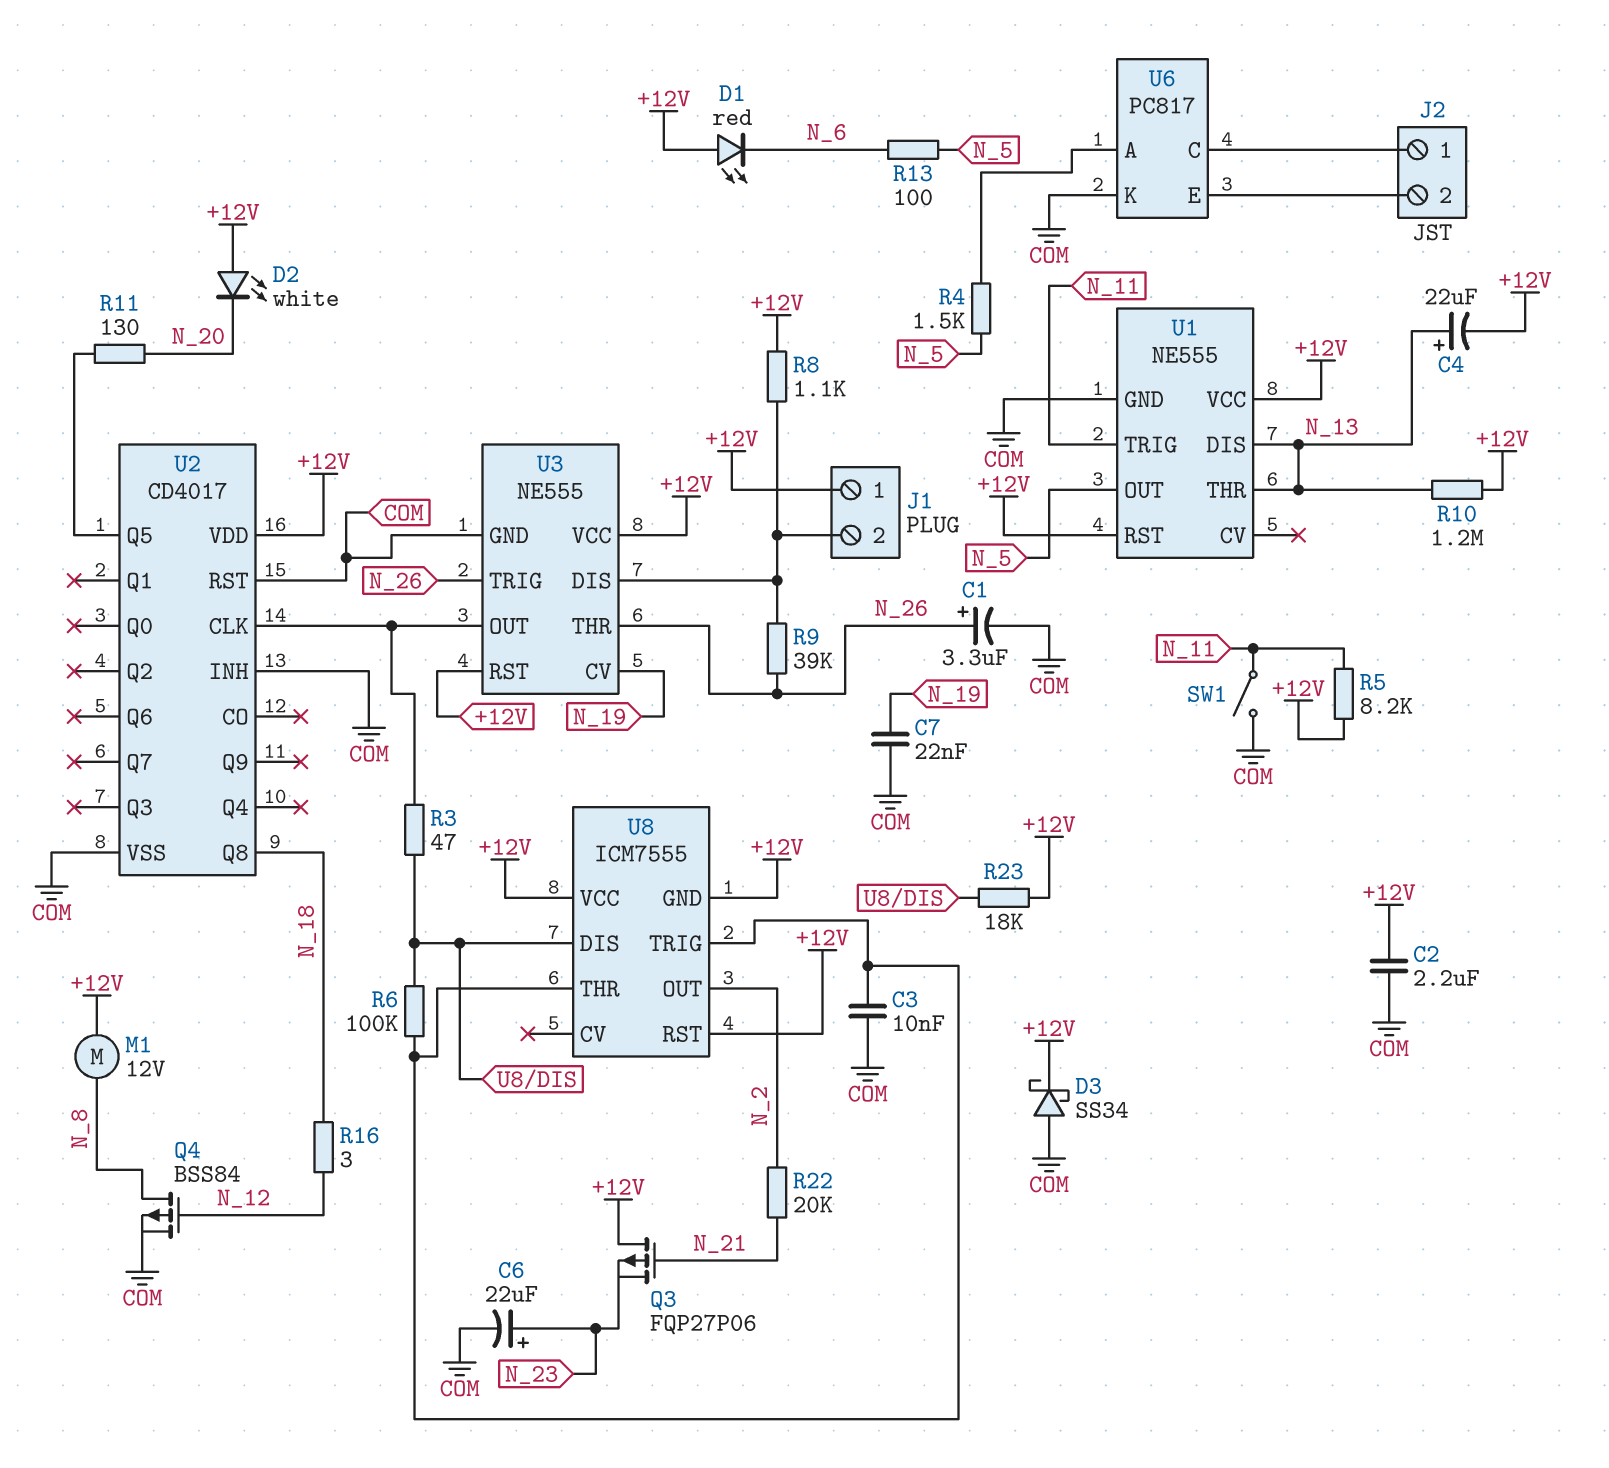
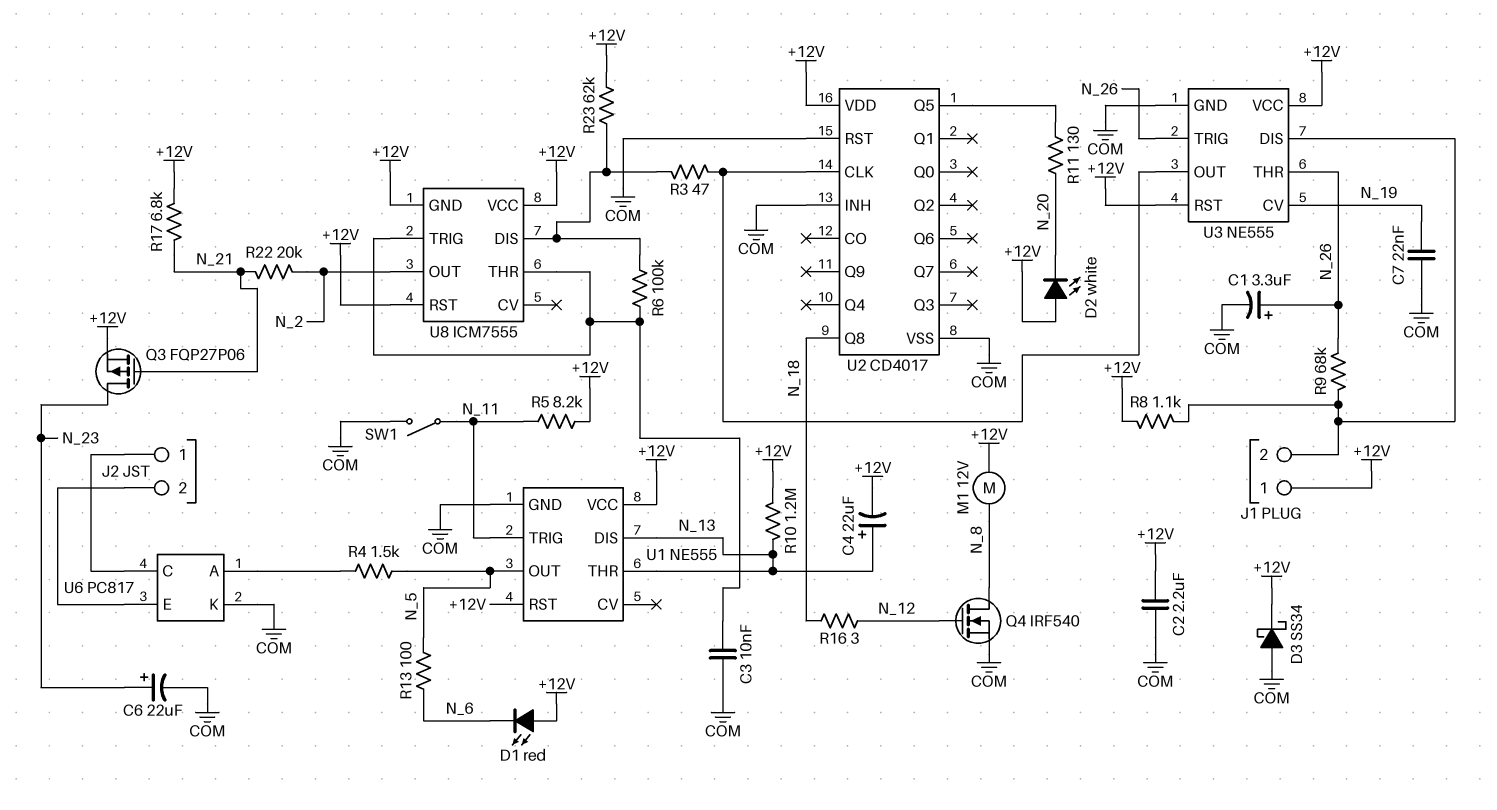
Q3: PMOS FQP27P06 (G N_21, D +12V, S N_23) -> PMOS FQP27P06 (G N_21, D N_23, S +12V)
Q4: PMOS BSS84 (G N_12, D N_8, S COM) -> NMOS IRF540 (G N_12, D N_8, S COM)
R9: 39k (J1/2, N_26) -> 68k (J1/2, N_26)
R17: none -> 6.8k (+12V, N_21)
R23: 18k (+12V, U8/DIS) -> 62k (+12V, U8/DIS)

